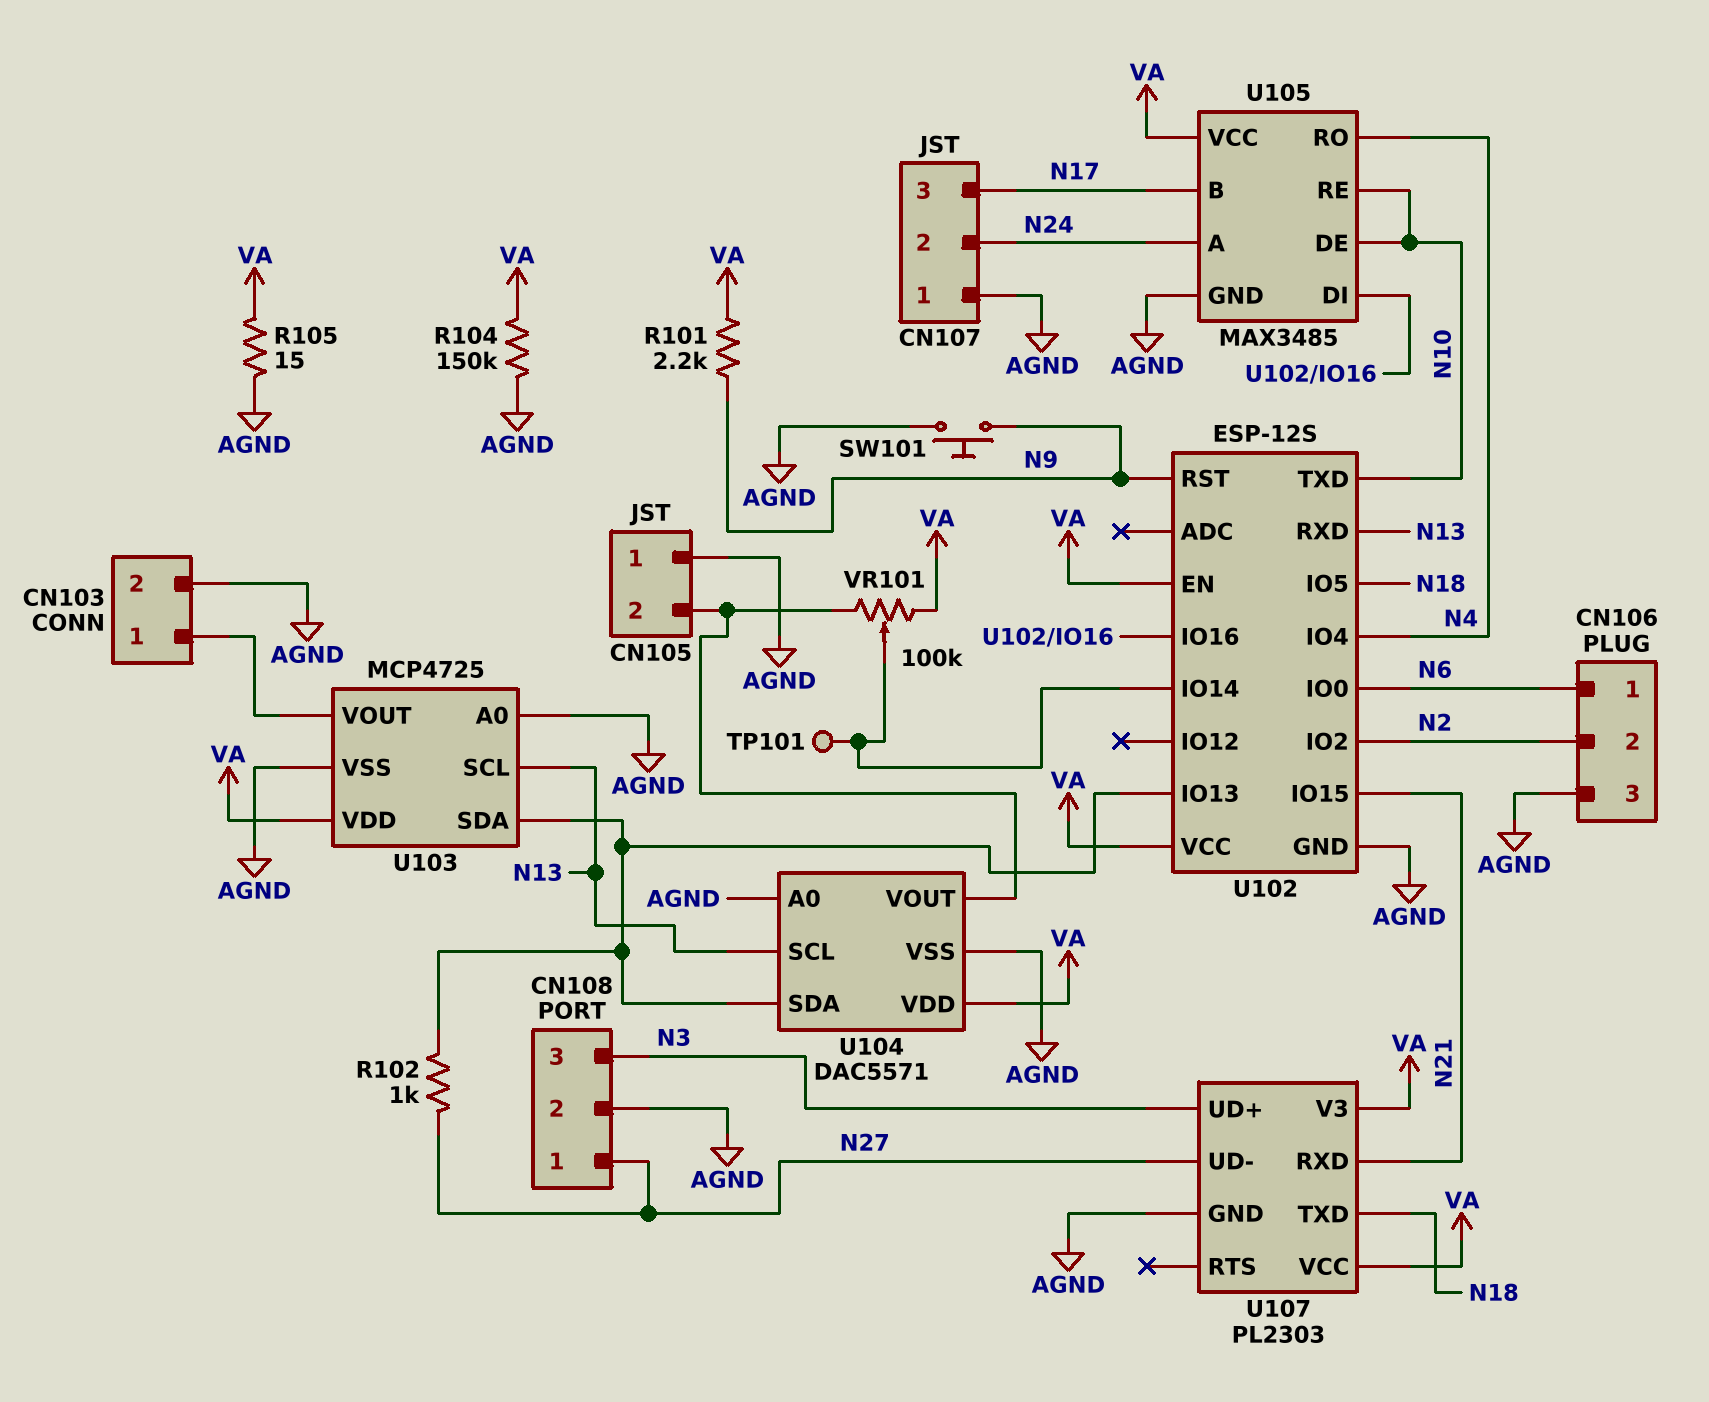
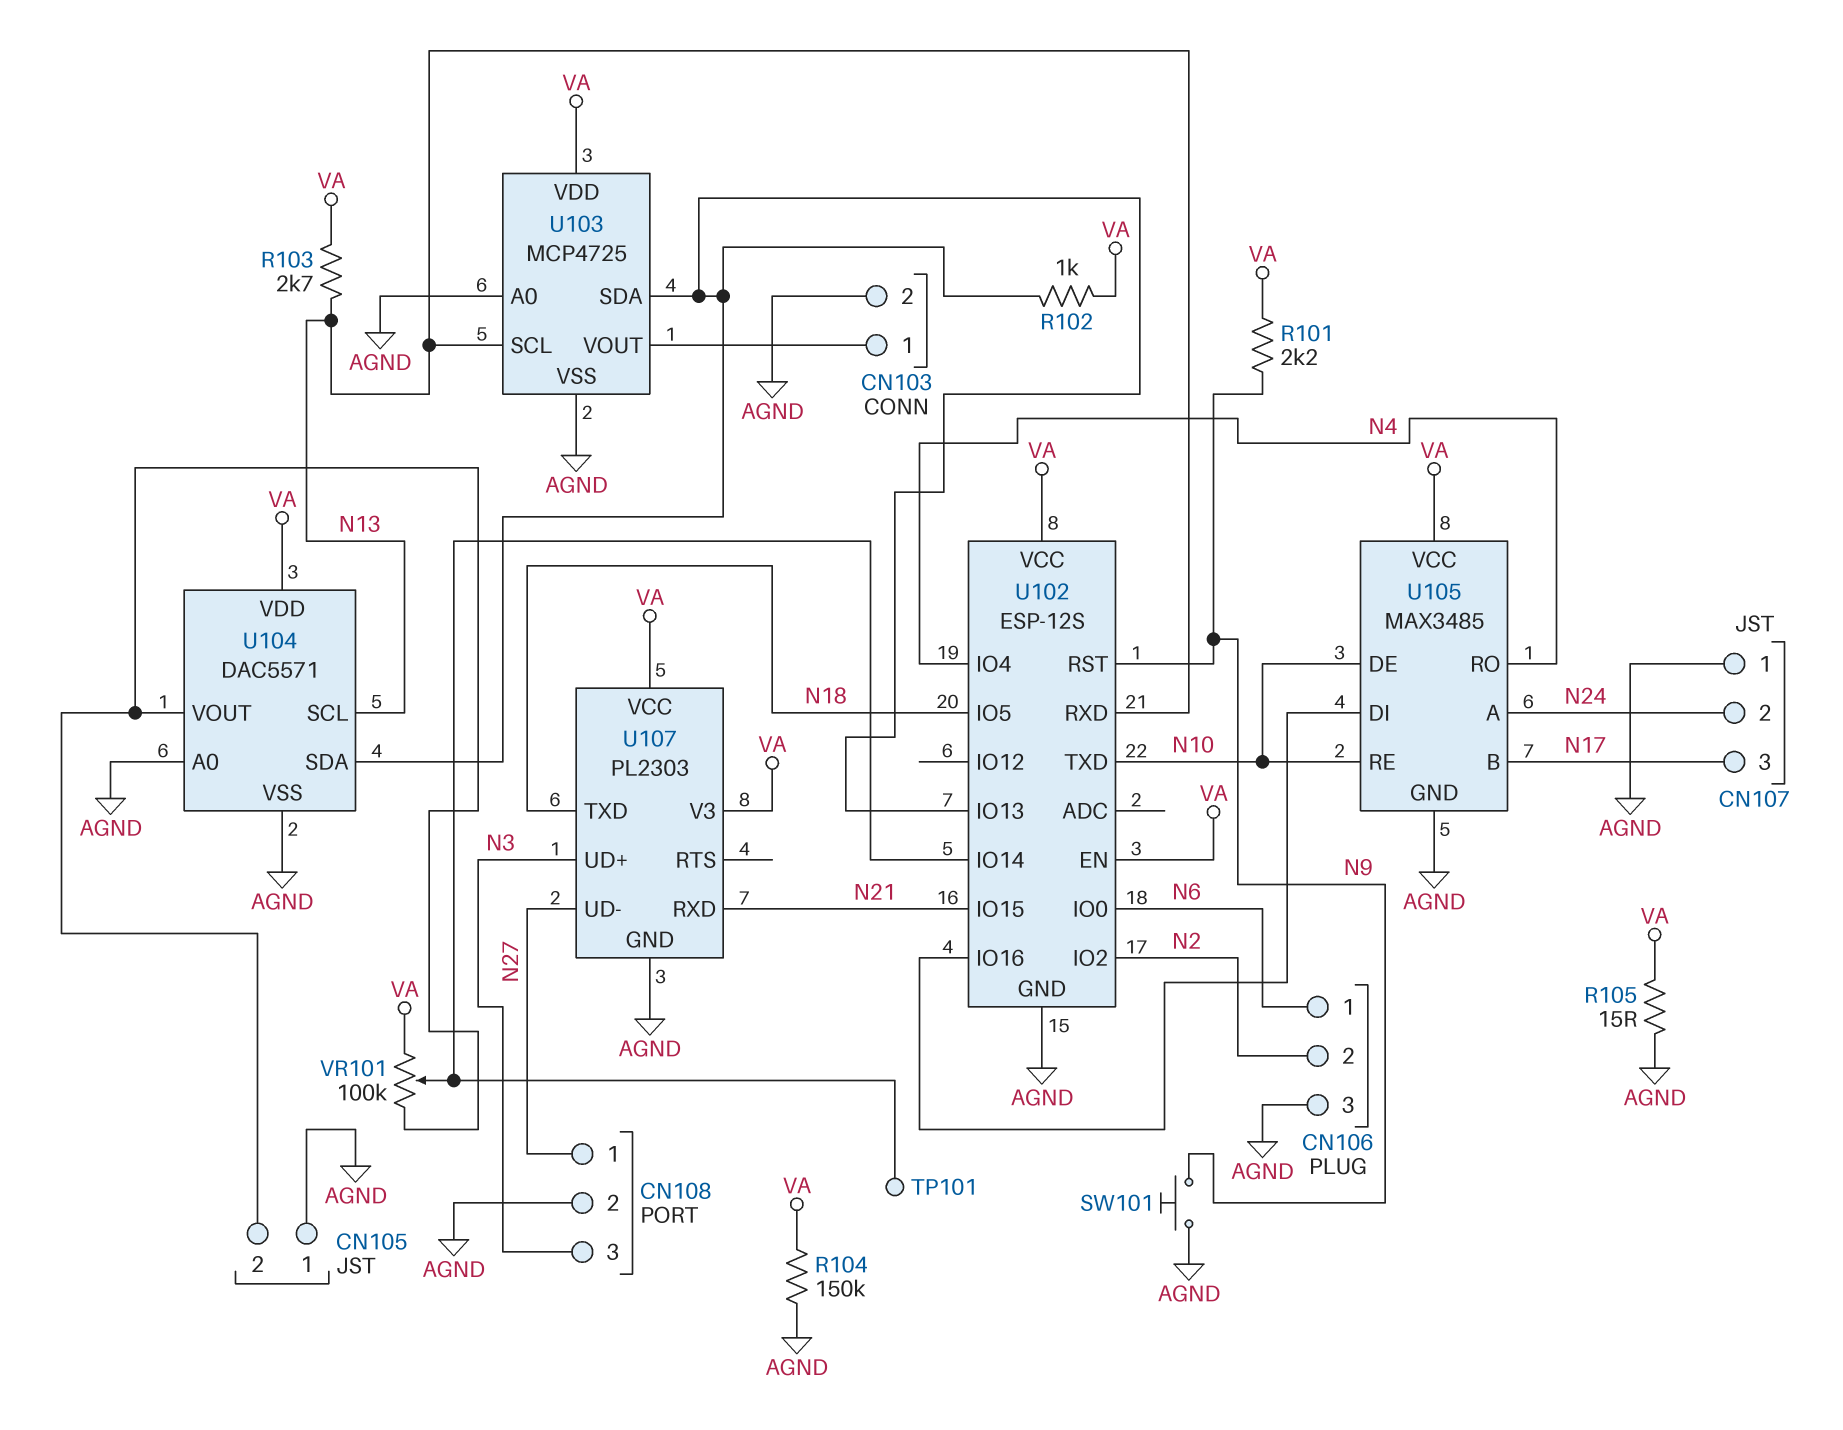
R102: 1k (N27, U102/IO13) -> 1k (U102/IO13, VA)
R103: none -> 2.7k (N13, VA)

